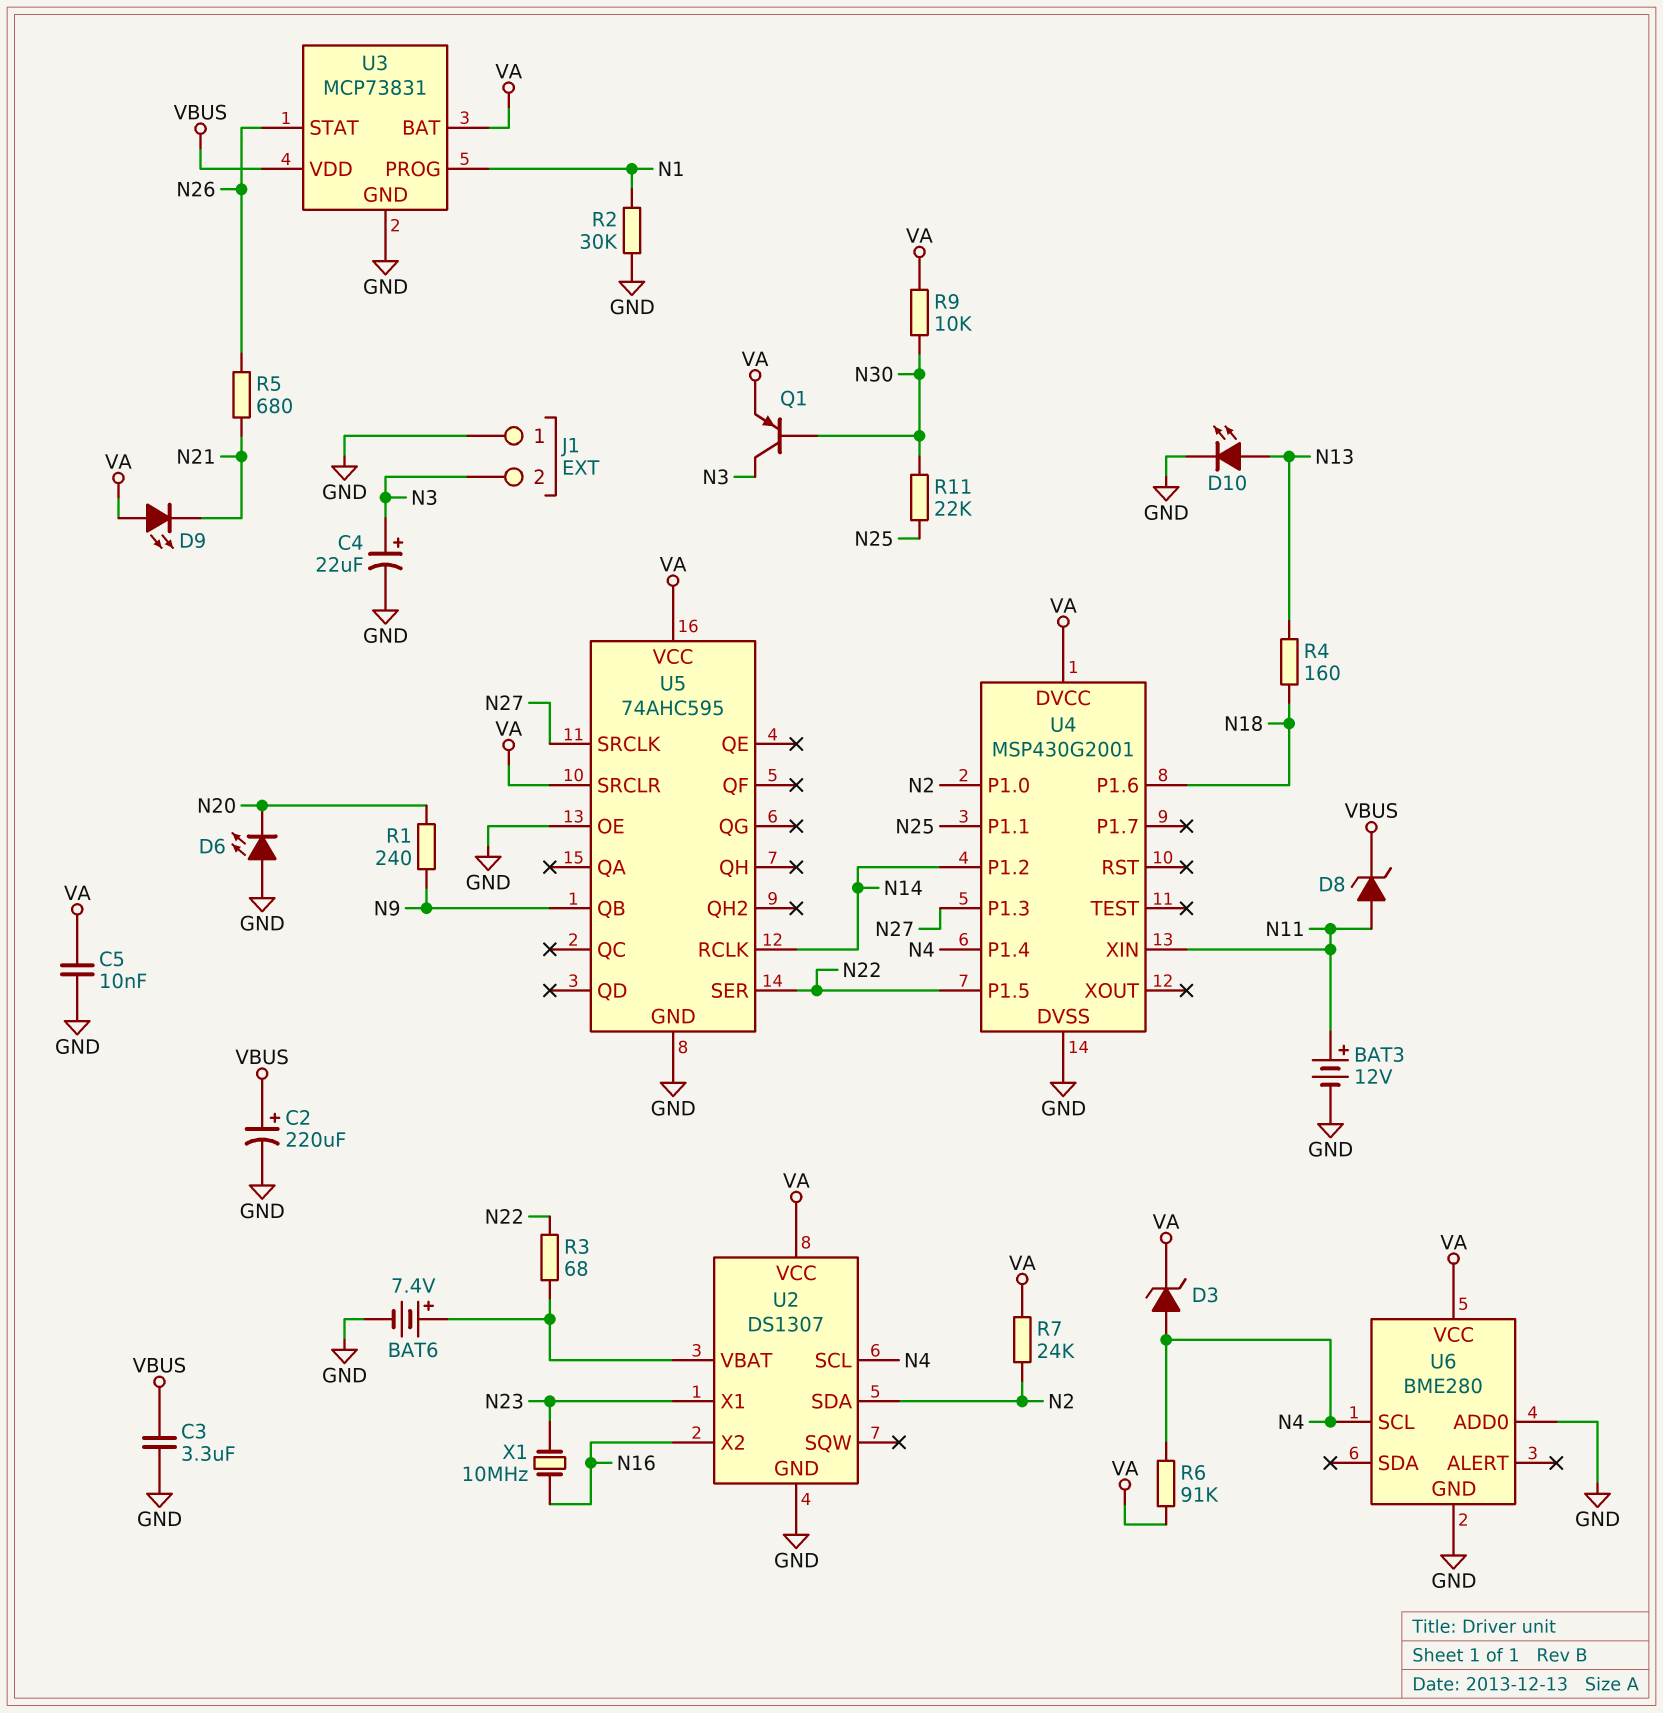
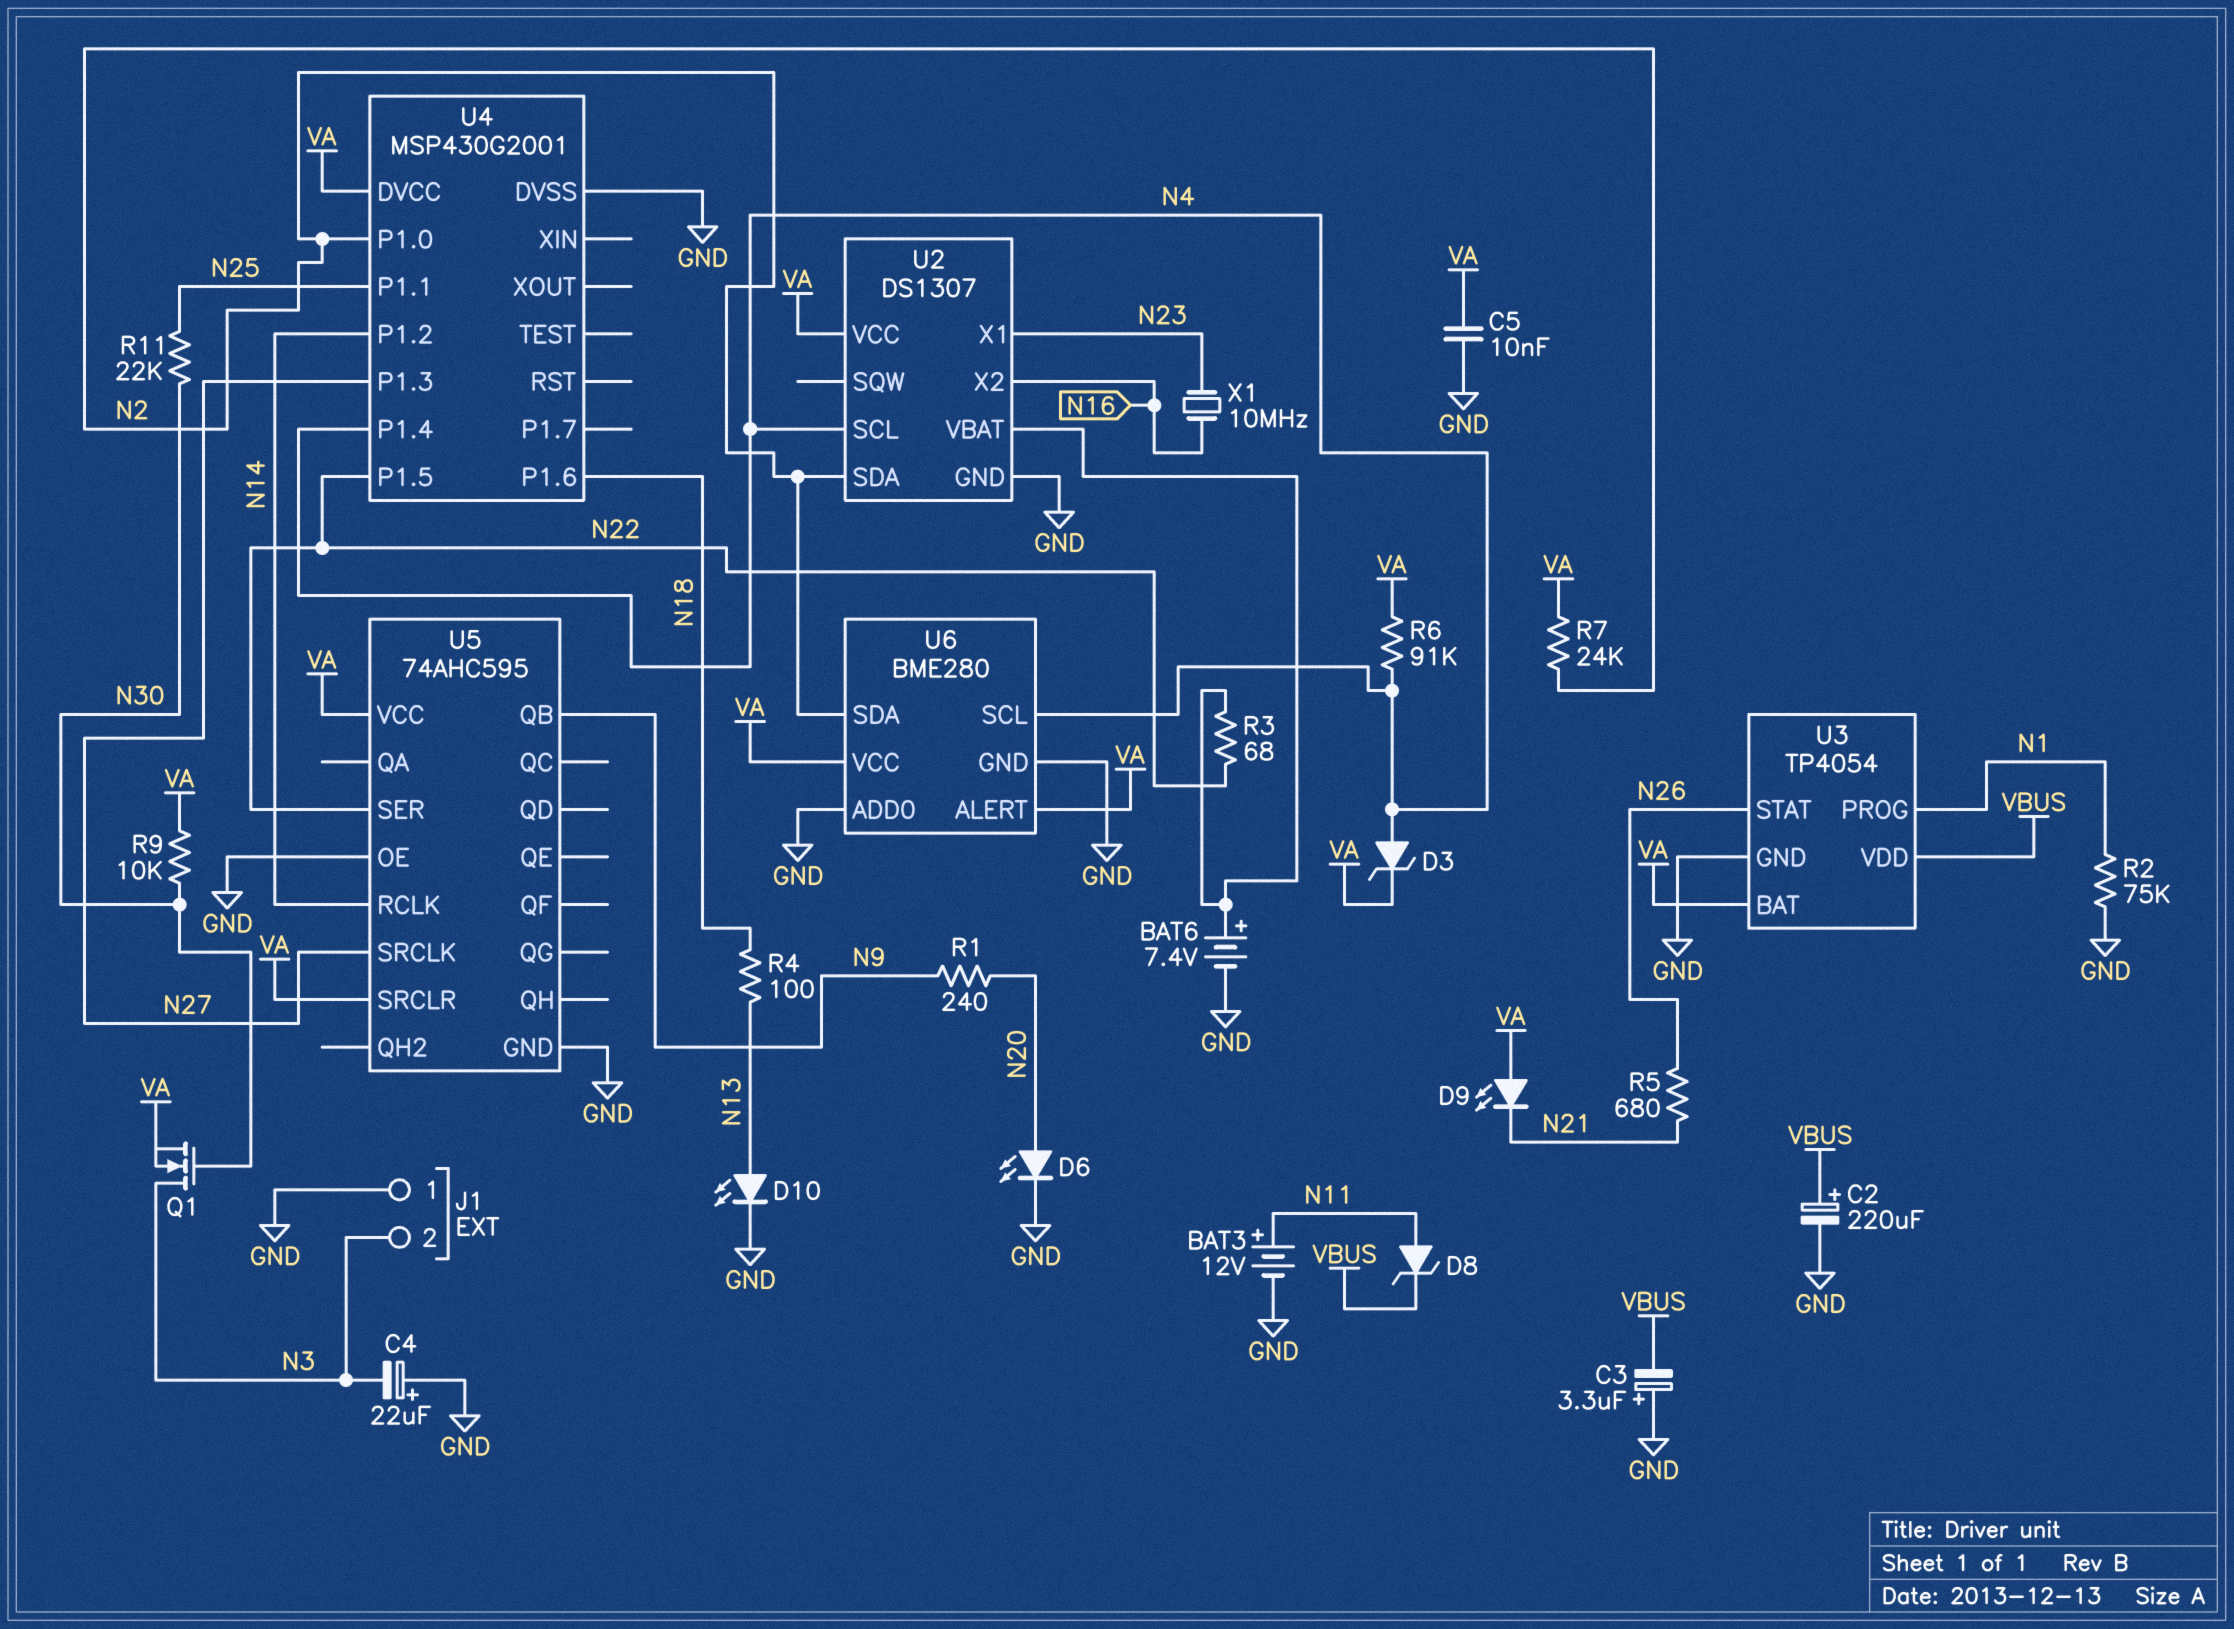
C3: 3.3uF (GND, VBUS) -> 3.3uF (plus GND, minus VBUS)
C4: 22uF (plus N3, minus GND) -> 22uF (plus GND, minus N3)
D6: LED (A GND, K N20) -> LED (A N20, K GND)
Q1: PNP (B N30, C N3, E VA) -> NMOS (G N30, D N3, S VA)
R2: 30k (GND, N1) -> 75k (GND, N1)
R4: 160 (N13, N18) -> 100 (N13, N18)
U3: MCP73831 -> TP4054
U4 pin XIN: N11 -> none
U6 pin ALERT: none -> VA
U6 pin SDA: none -> N2

